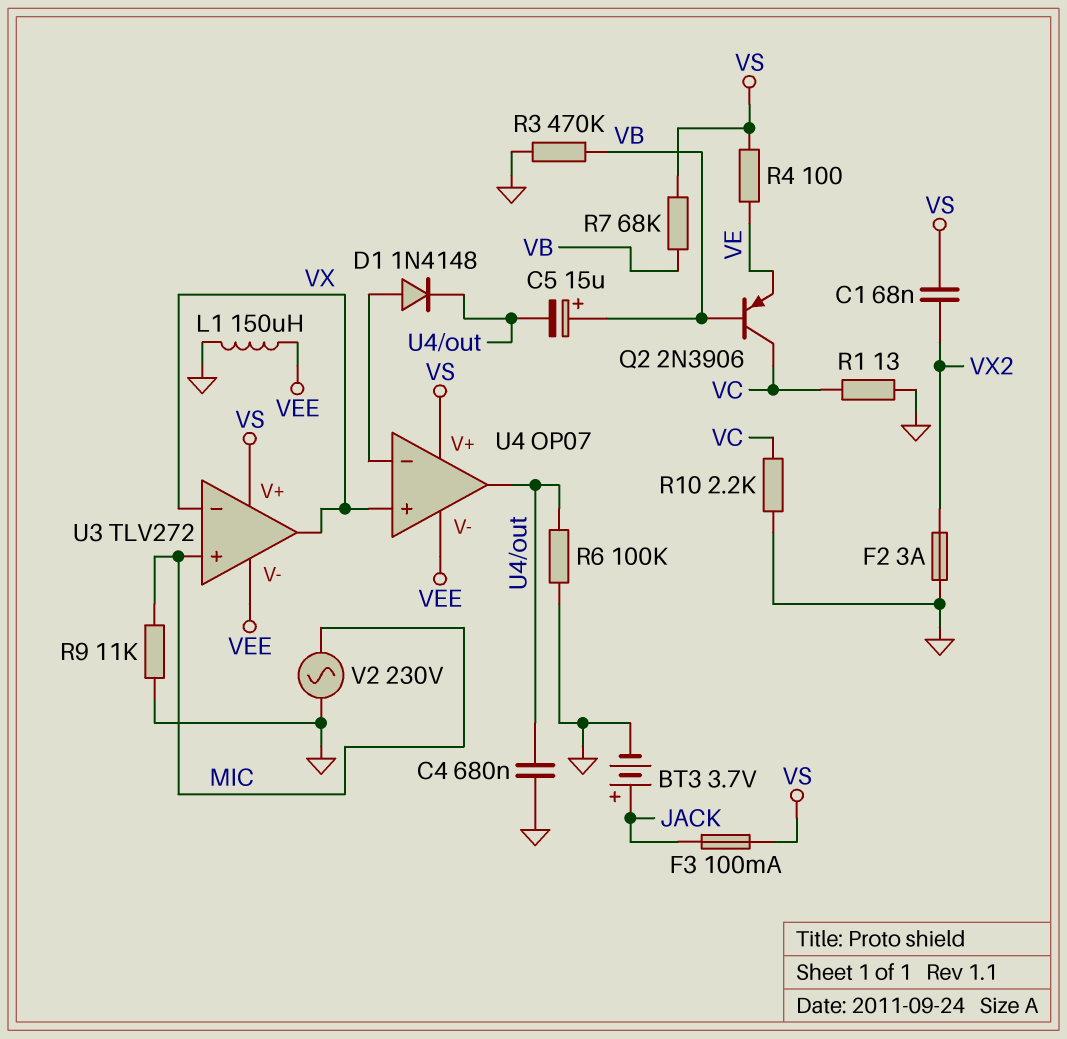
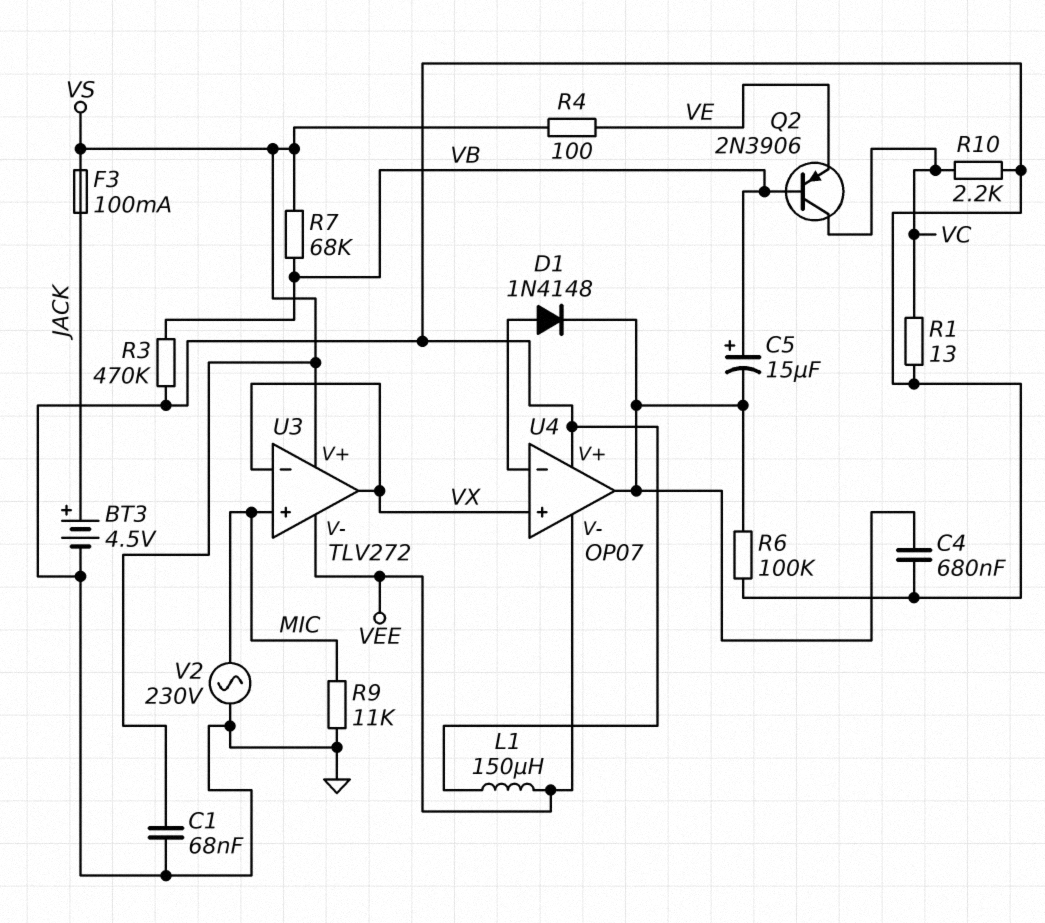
BT3: 3.7V (plus JACK, minus GND) -> 4.5V (plus JACK, minus GND)
C1: 68nF (VS, VX2) -> 68nF (GND, VS)
F2: 3A (GND, VX2) -> none
U4 pin V+: VS -> GND

